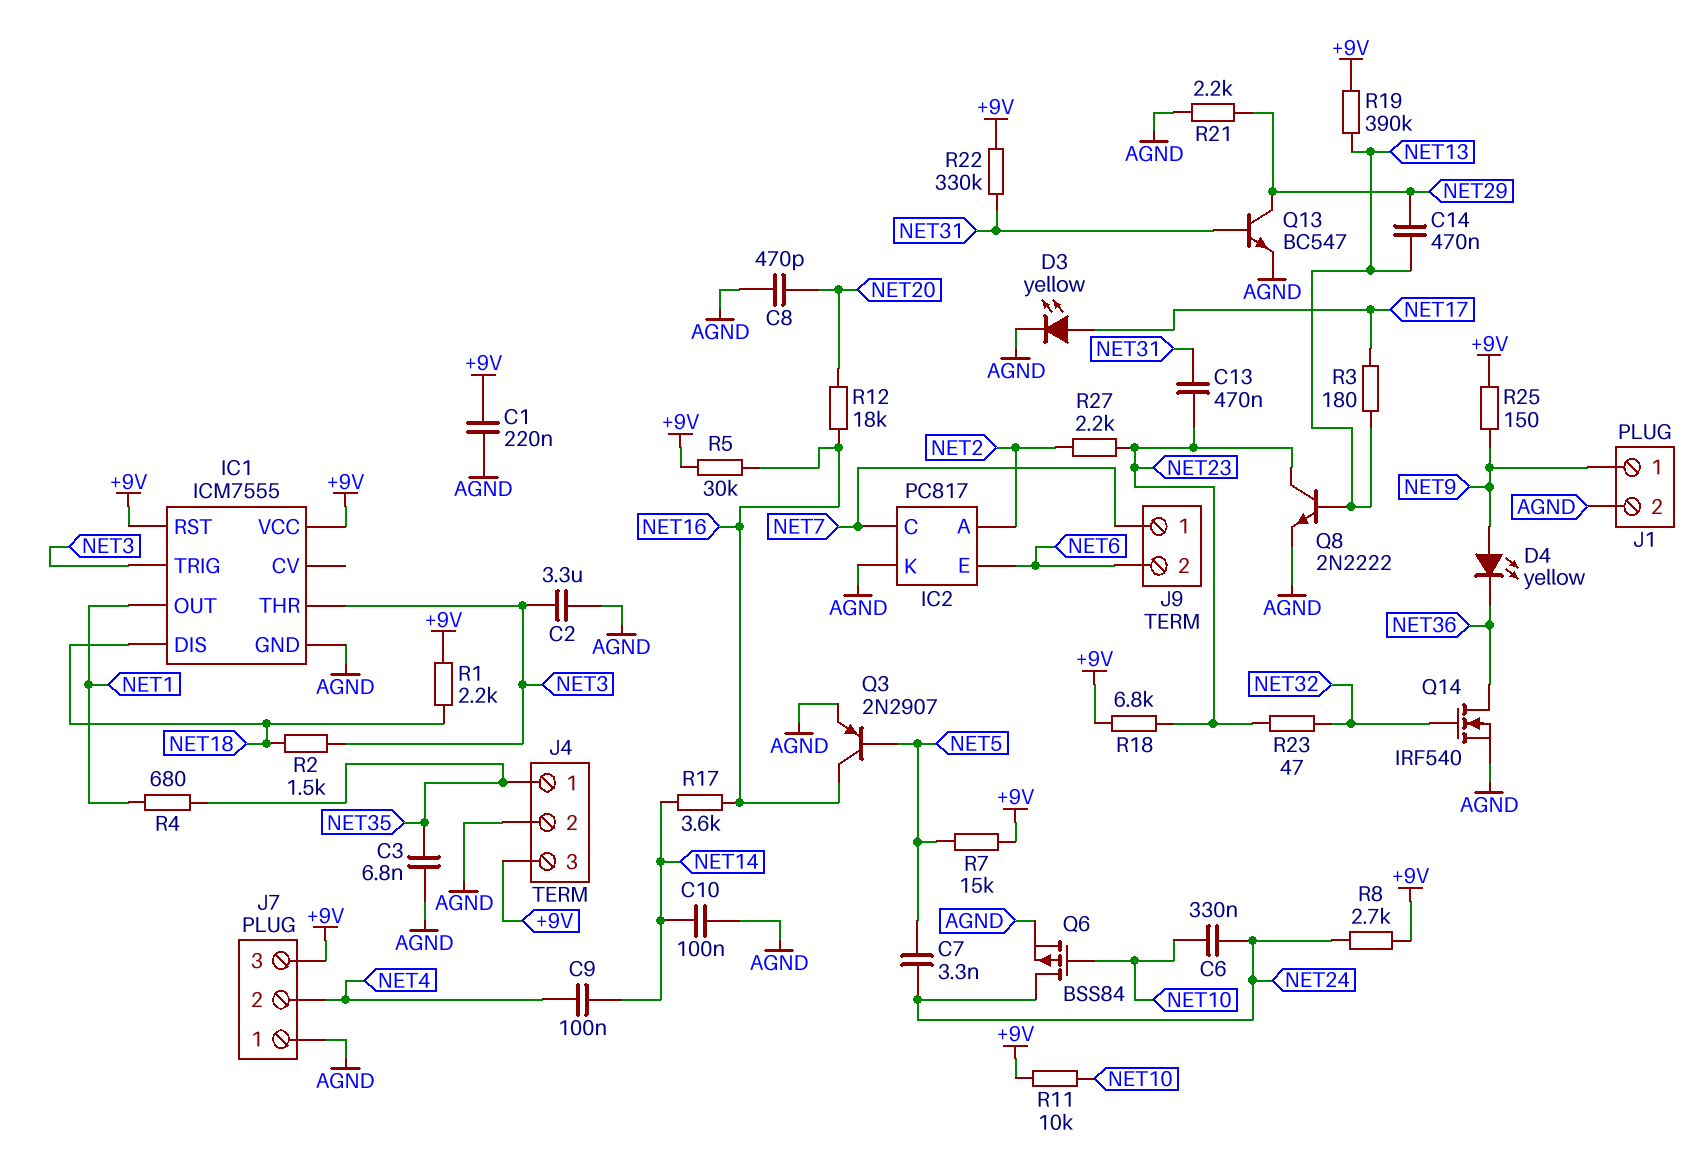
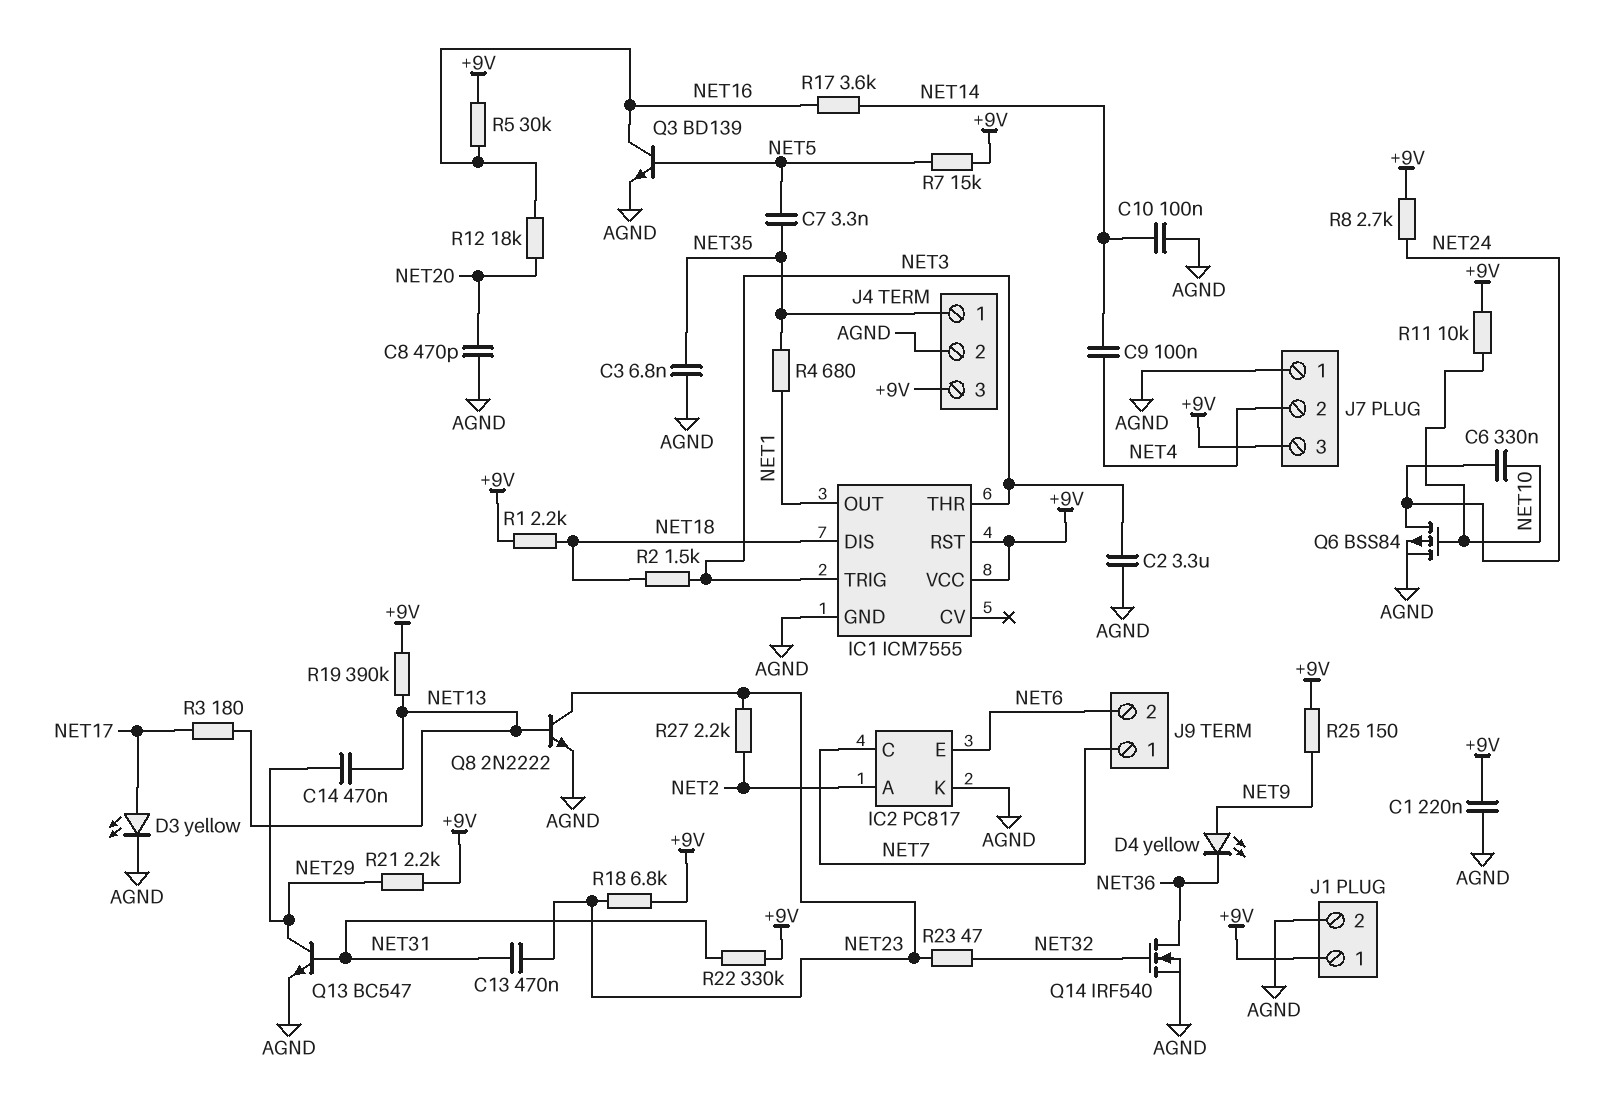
C7: 3.3nF (NET5, NET24) -> 3.3nF (NET5, NET35)
J1 pin 1: NET9 -> +9V
Q3: PNP 2N2907 (B NET5, C NET16, E AGND) -> NPN BD139 (B NET5, C NET16, E AGND)
R21: 2.2k (AGND, NET29) -> 2.2k (+9V, NET29)

